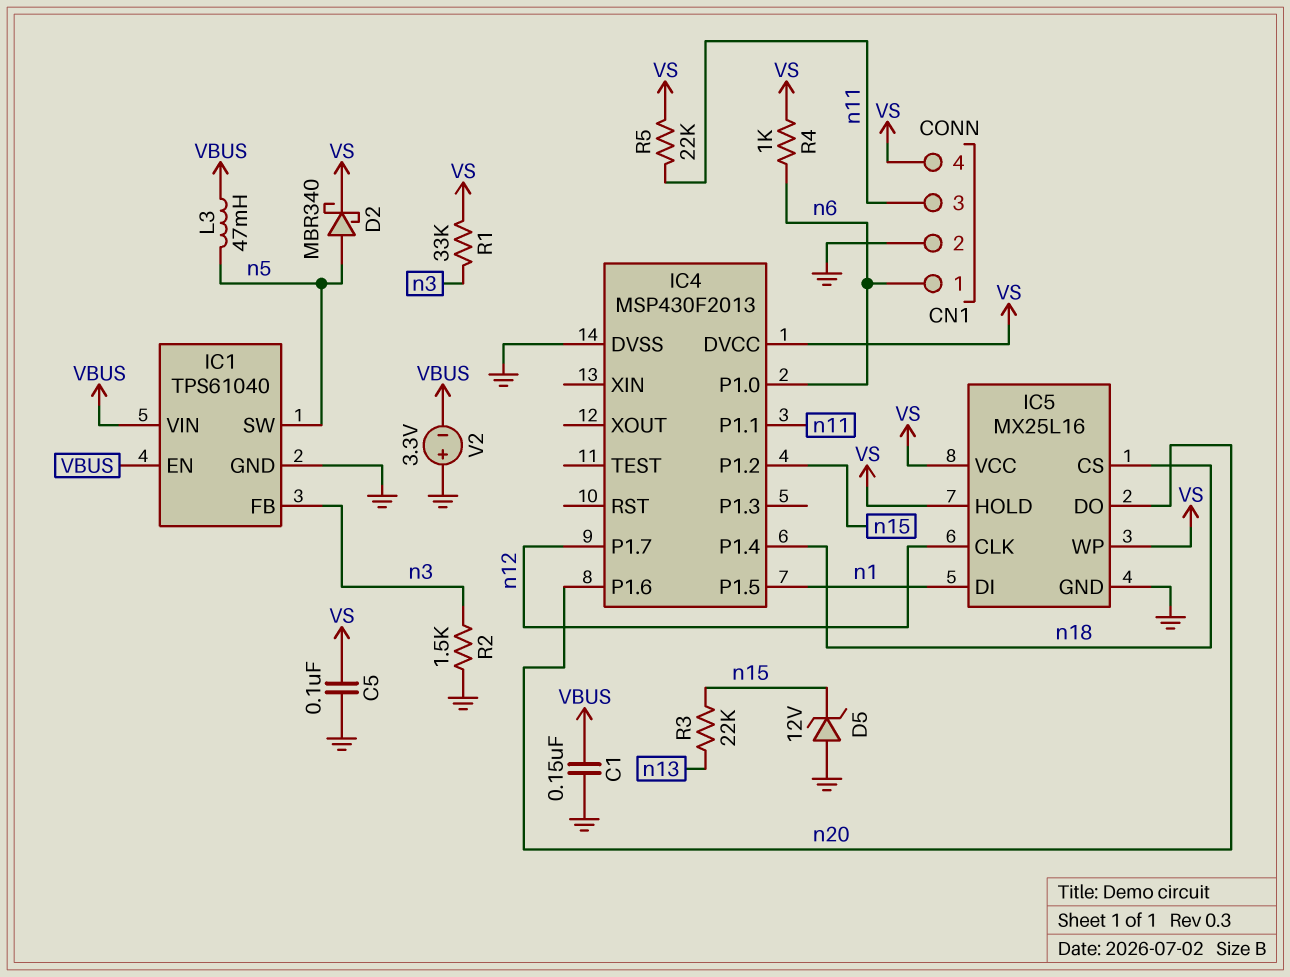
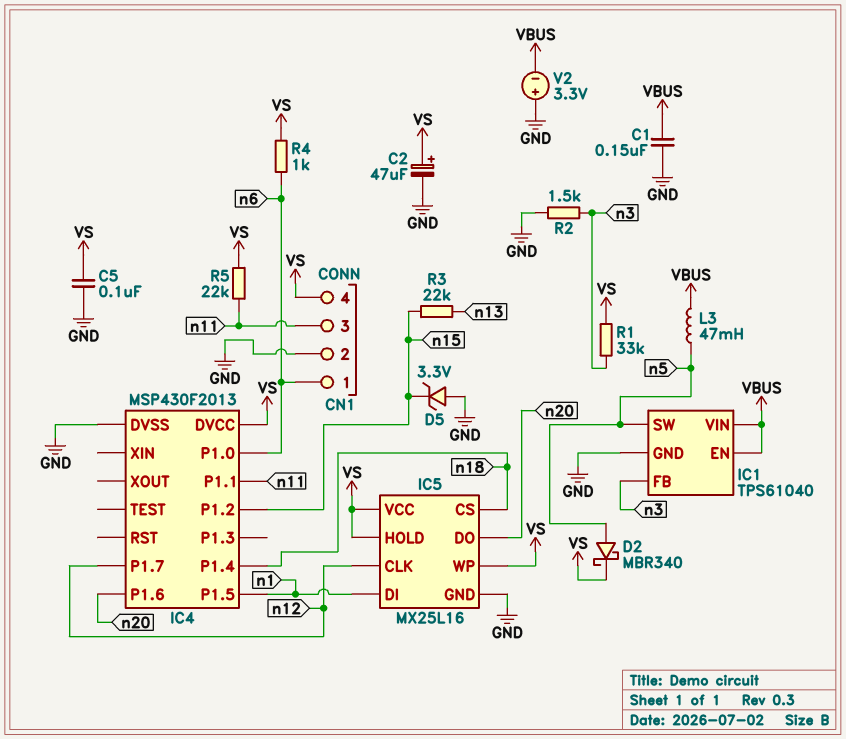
C2: none -> 47uF (plus VS, minus GND)
D5: zener 12V (A GND, K n15) -> zener 3.3V (A GND, K n15)

